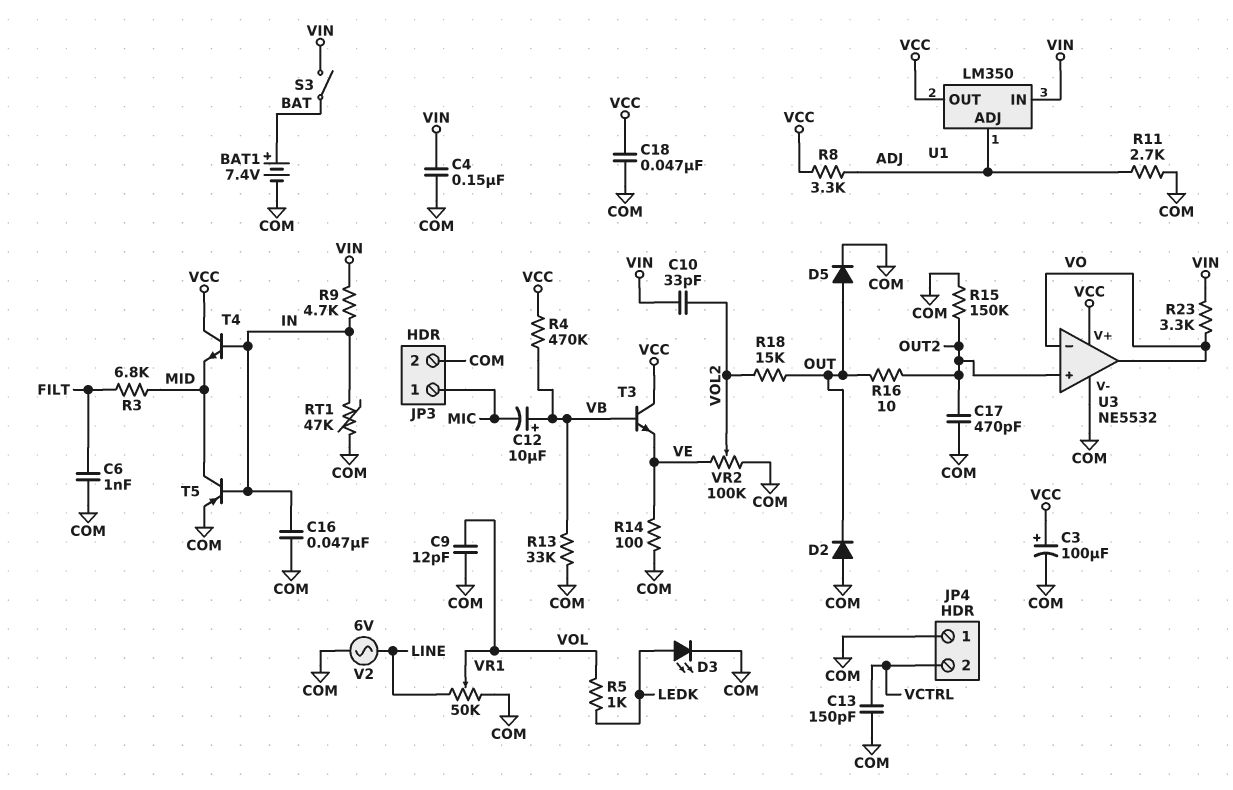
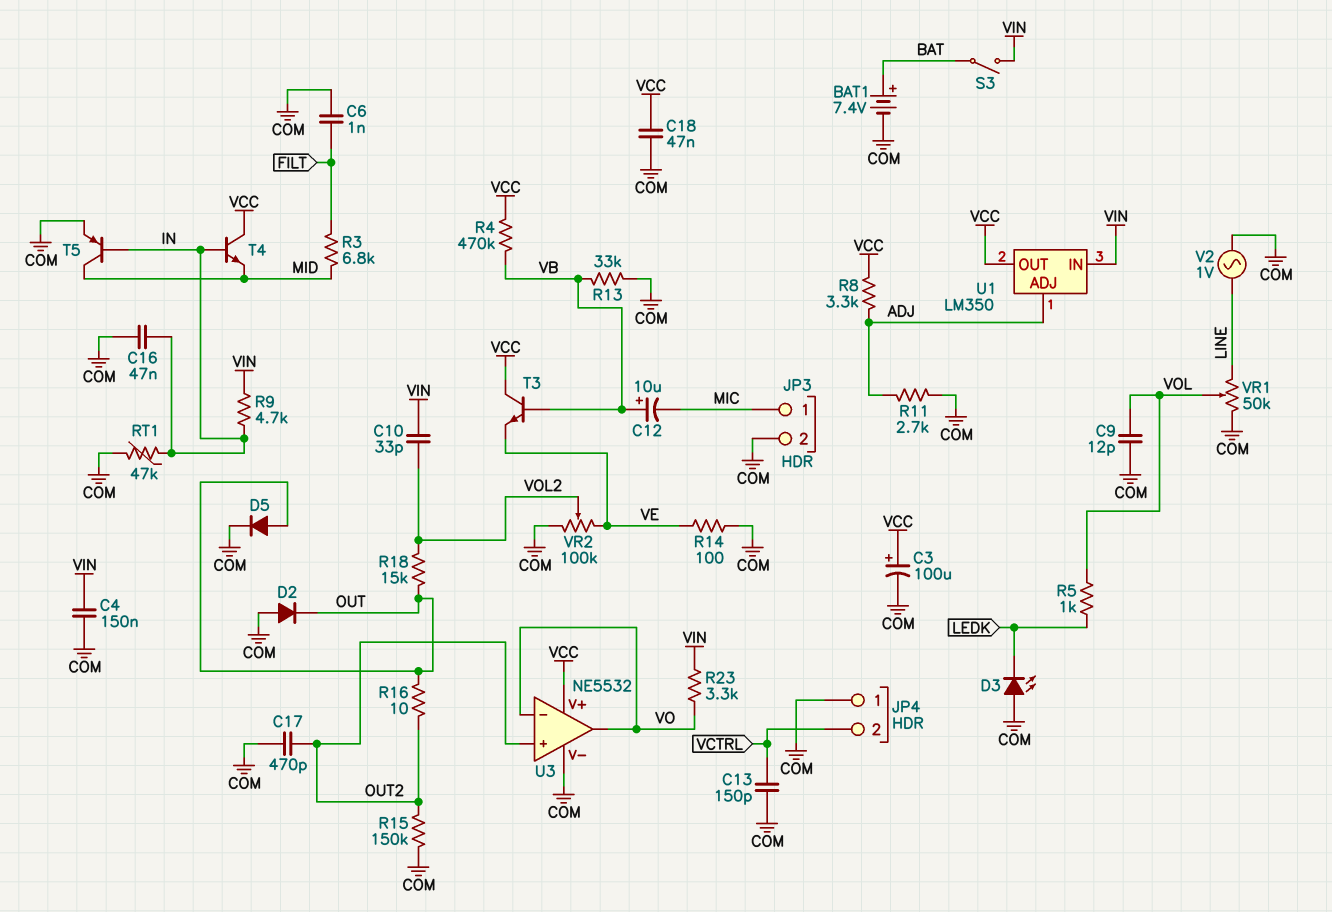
D3: LED (A LEDK, K COM) -> LED (A COM, K LEDK)
V2: AC 6V (COM, LINE) -> AC 1V (COM, LINE)

